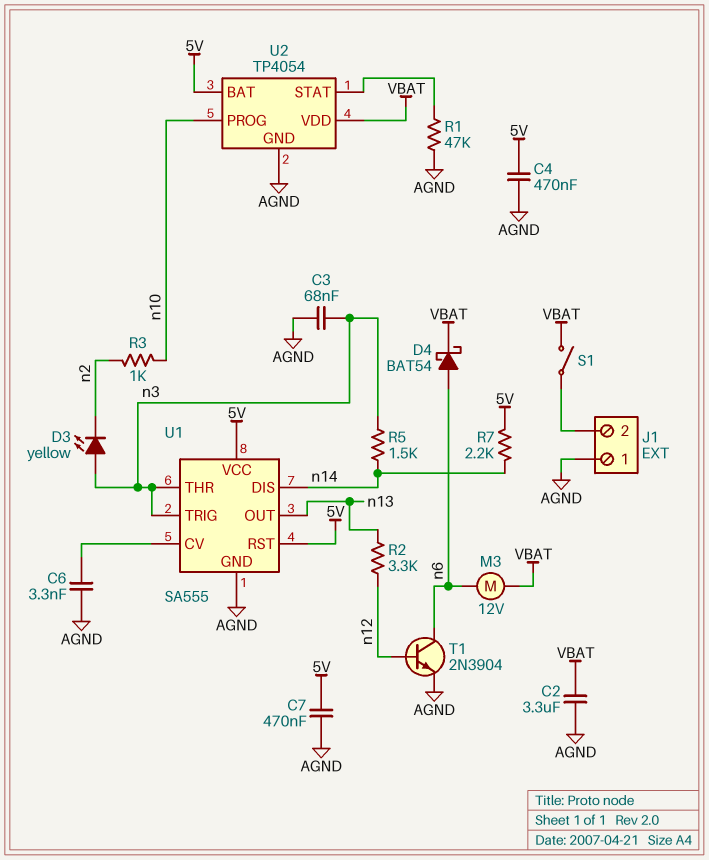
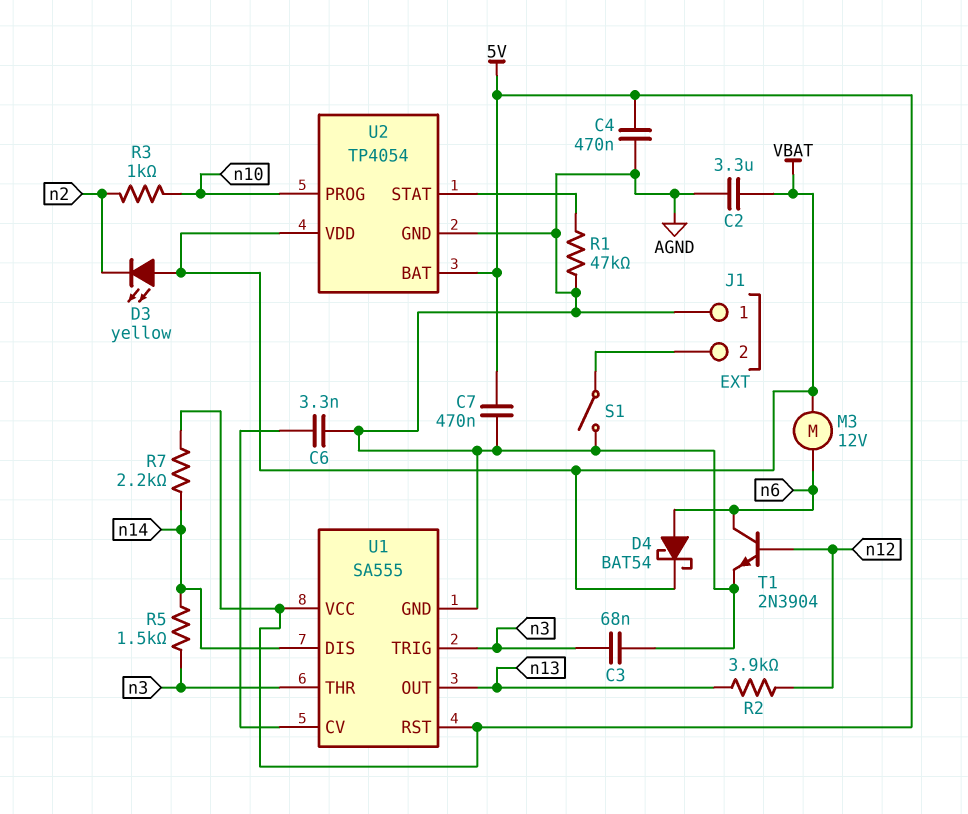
D3: LED yellow (A n3, K n2) -> LED yellow (A VBAT, K n2)
R2: 3.3k (n12, n13) -> 3.9k (n12, n13)
S1: switch (J1/2, VBAT) -> switch (AGND, J1/2)

